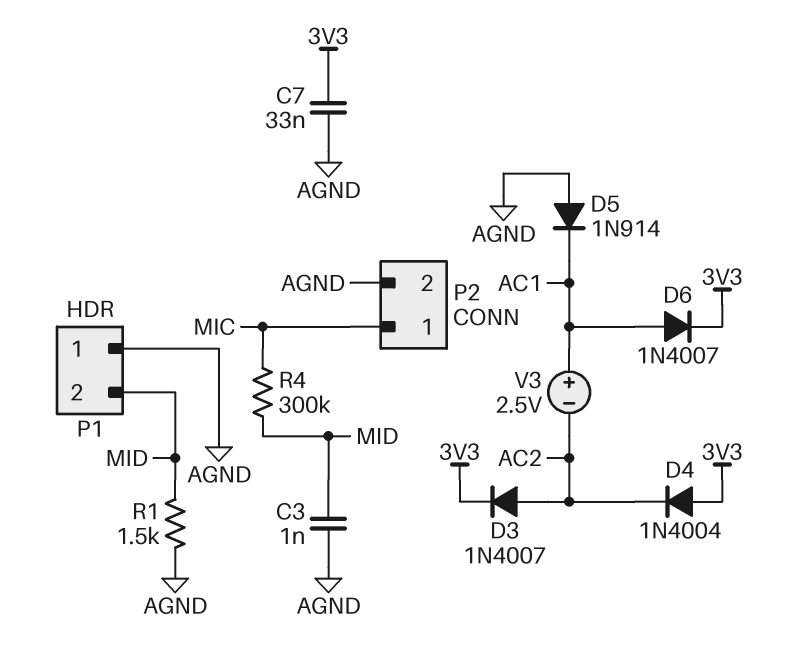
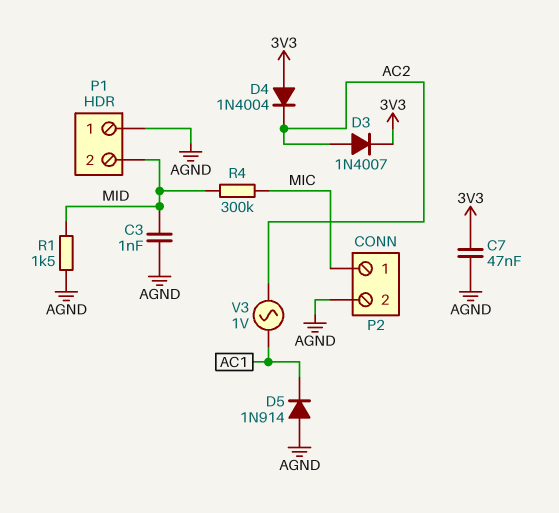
C7: 33nF (3V3, AGND) -> 47nF (3V3, AGND)
D6: diode 1N4007 (A AC1, K 3V3) -> none
V3: 2.5V (plus AC1, minus AC2) -> AC 1V (AC1, AC2)

